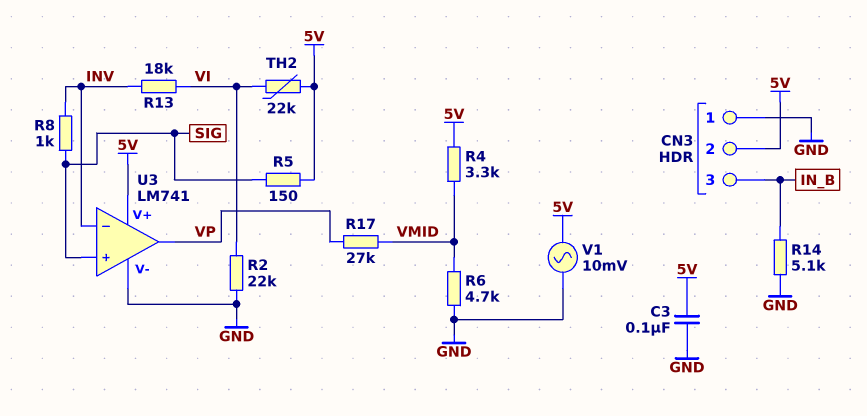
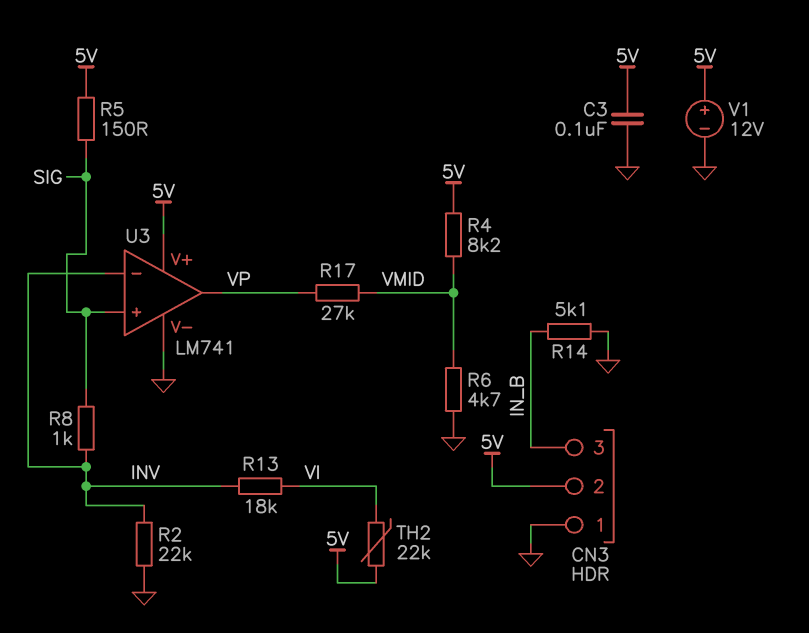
R2: 22k (GND, VI) -> 22k (GND, INV)
R4: 3.3k (5V, VMID) -> 8.2k (5V, VMID)
V1: AC 10mV (5V, GND) -> 12V (plus 5V, minus GND)

